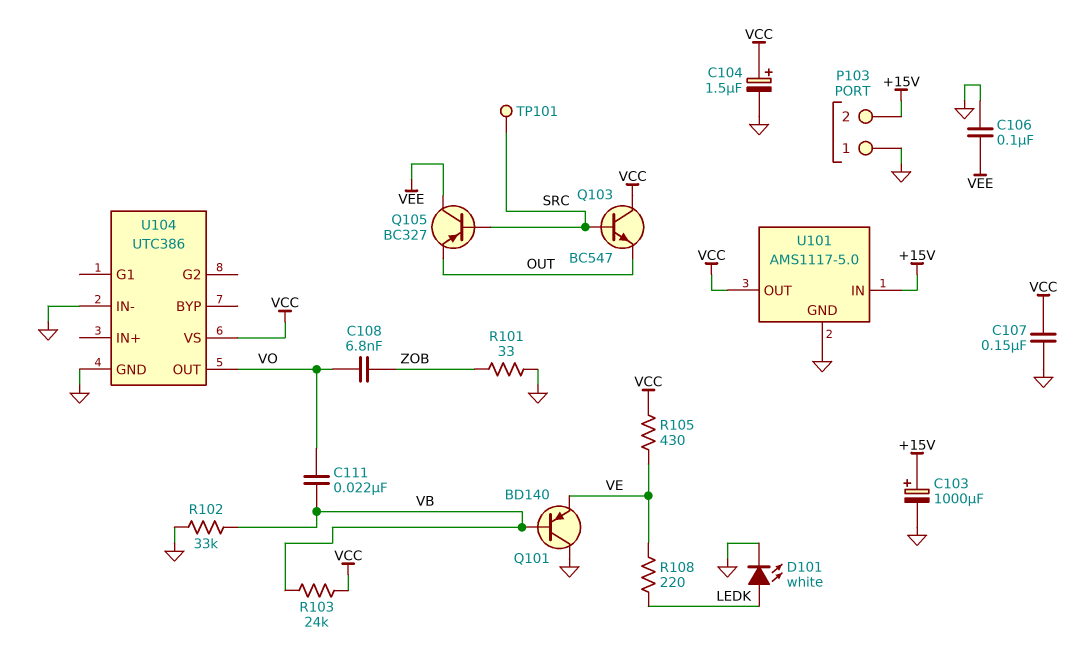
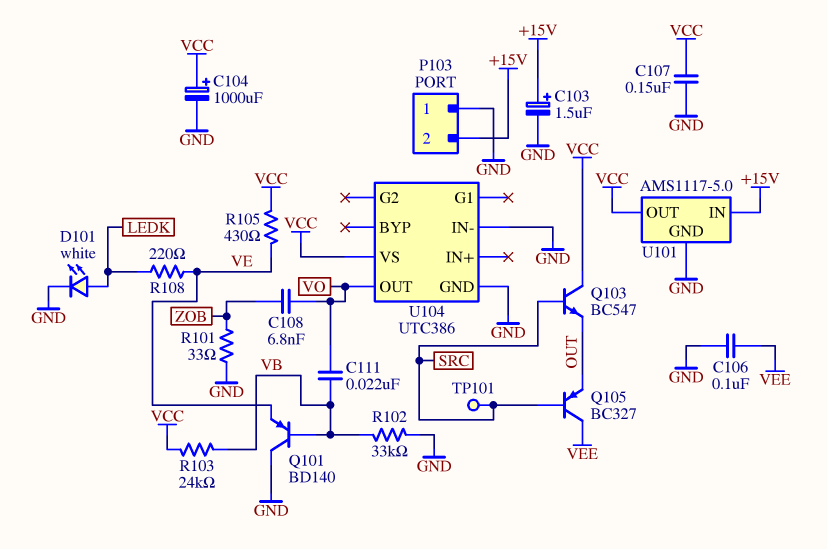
C103: 1000uF (plus +15V, minus GND) -> 1.5uF (plus +15V, minus GND)
C104: 1.5uF (plus VCC, minus GND) -> 1000uF (plus VCC, minus GND)

